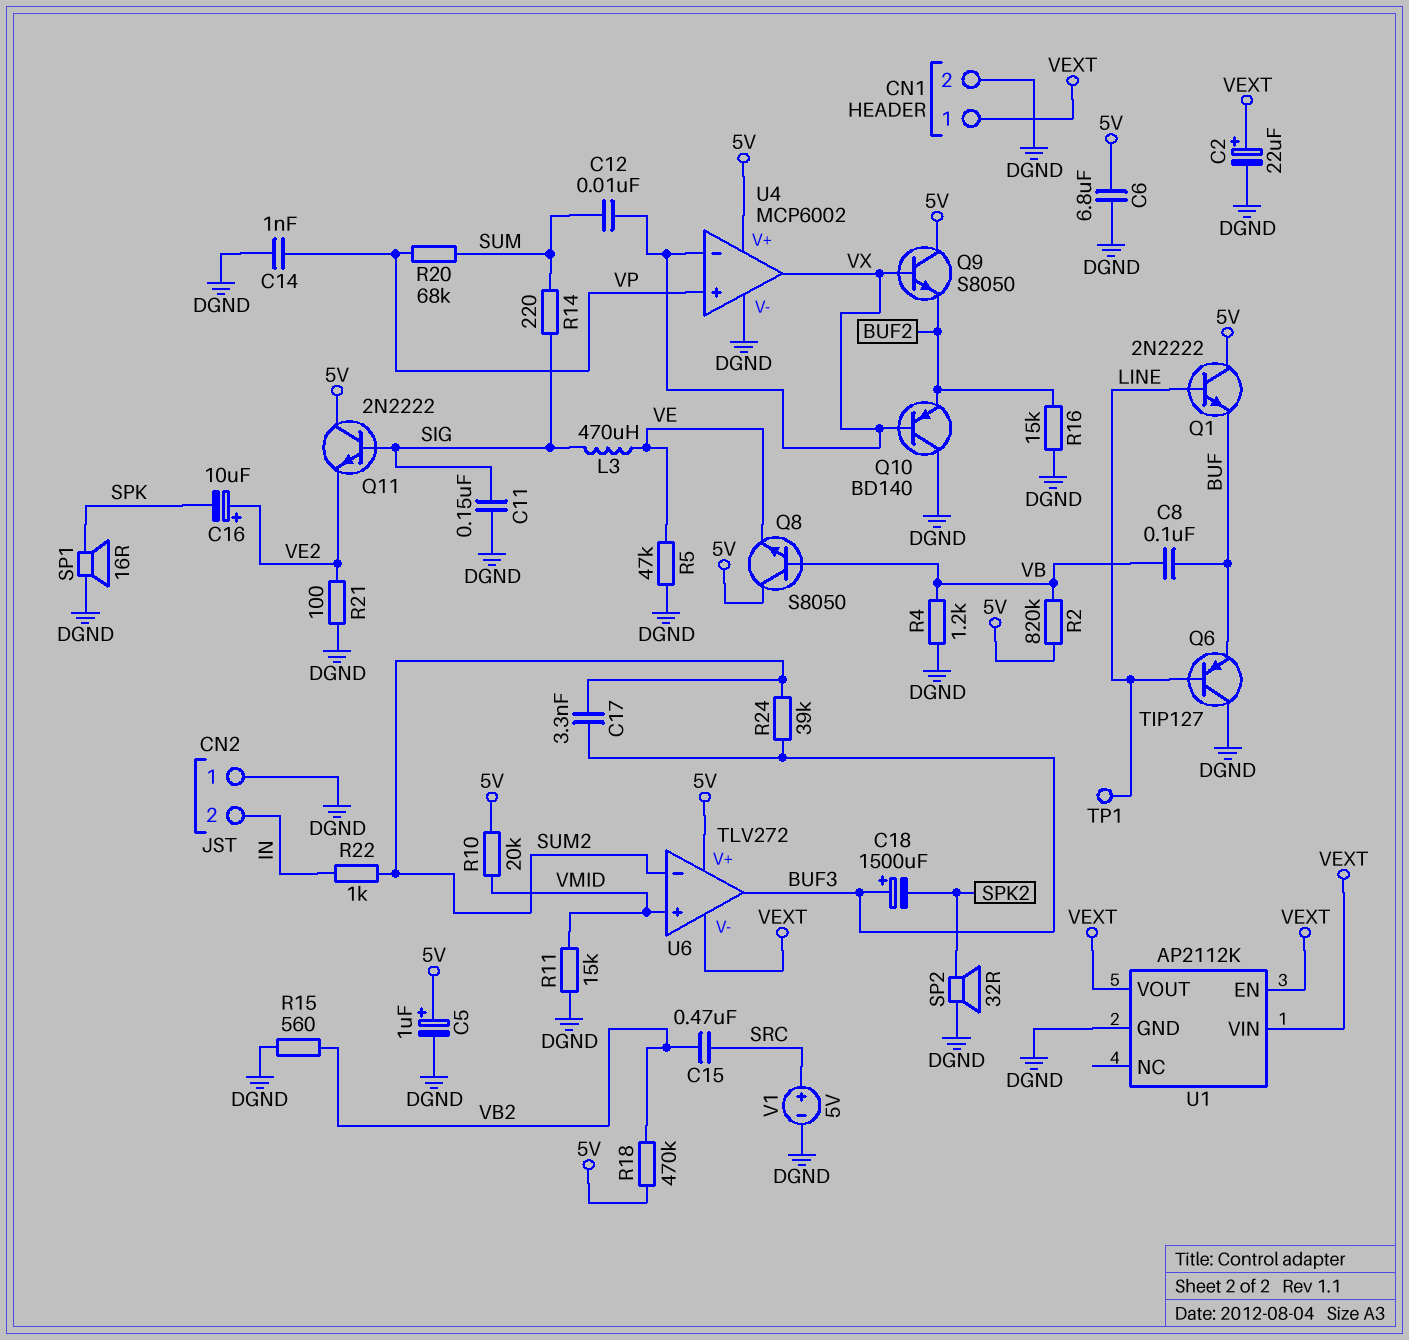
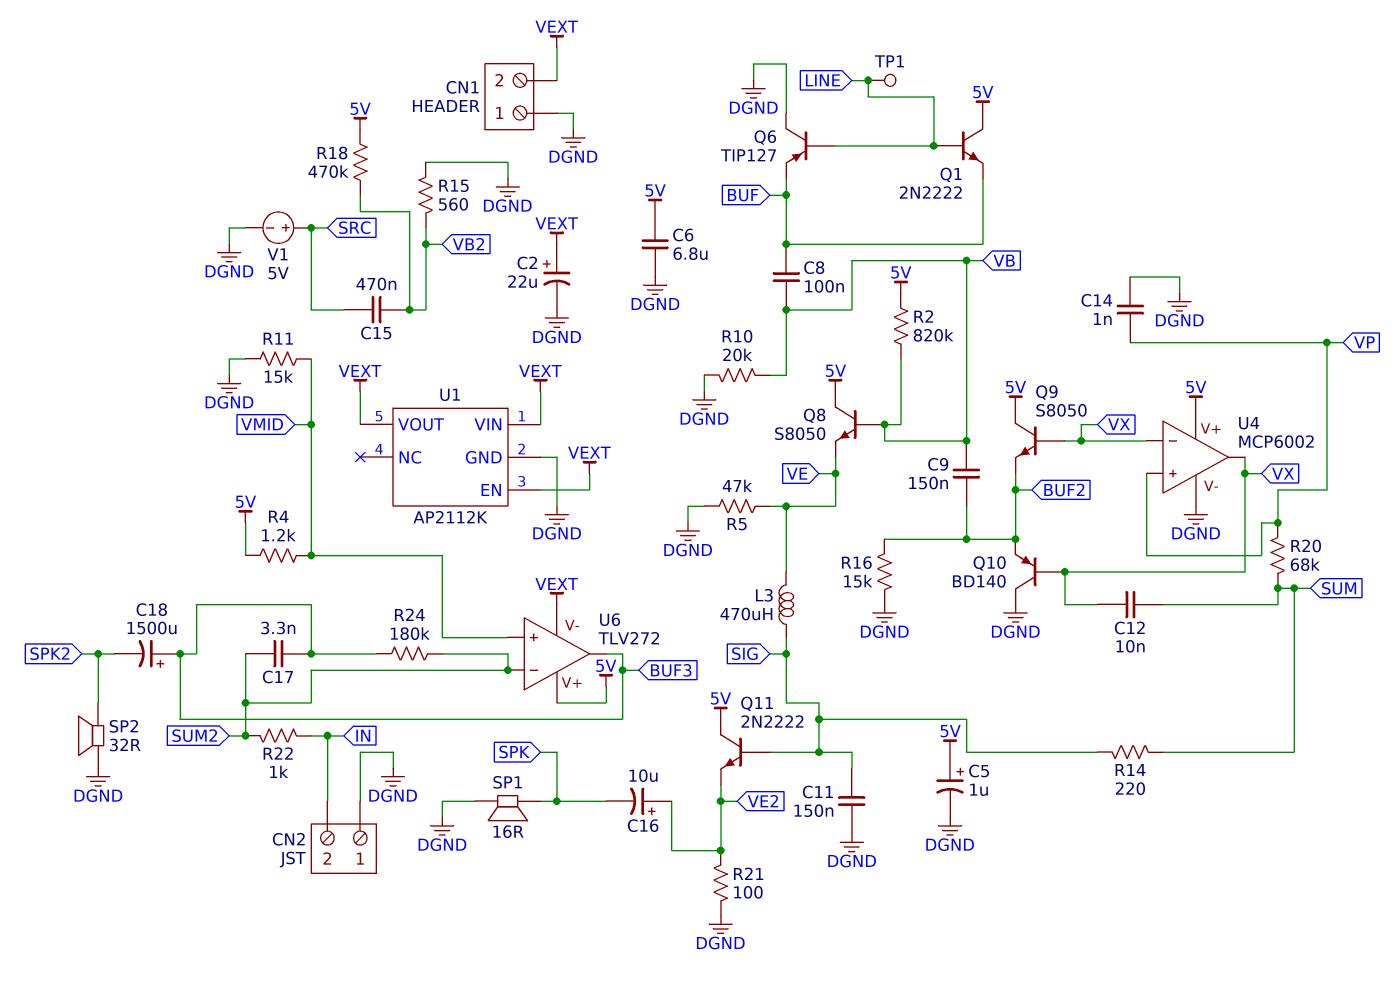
C9: none -> 150nF (BUF2, VB)
CN1 pin 1: VEXT -> DGND
CN1 pin 2: DGND -> VEXT
R4: 1.2k (DGND, VB) -> 1.2k (5V, VMID)
R10: 20k (5V, VMID) -> 20k (DGND, VB)
R24: 39k (BUF3, SUM2) -> 180k (BUF3, SUM2)

